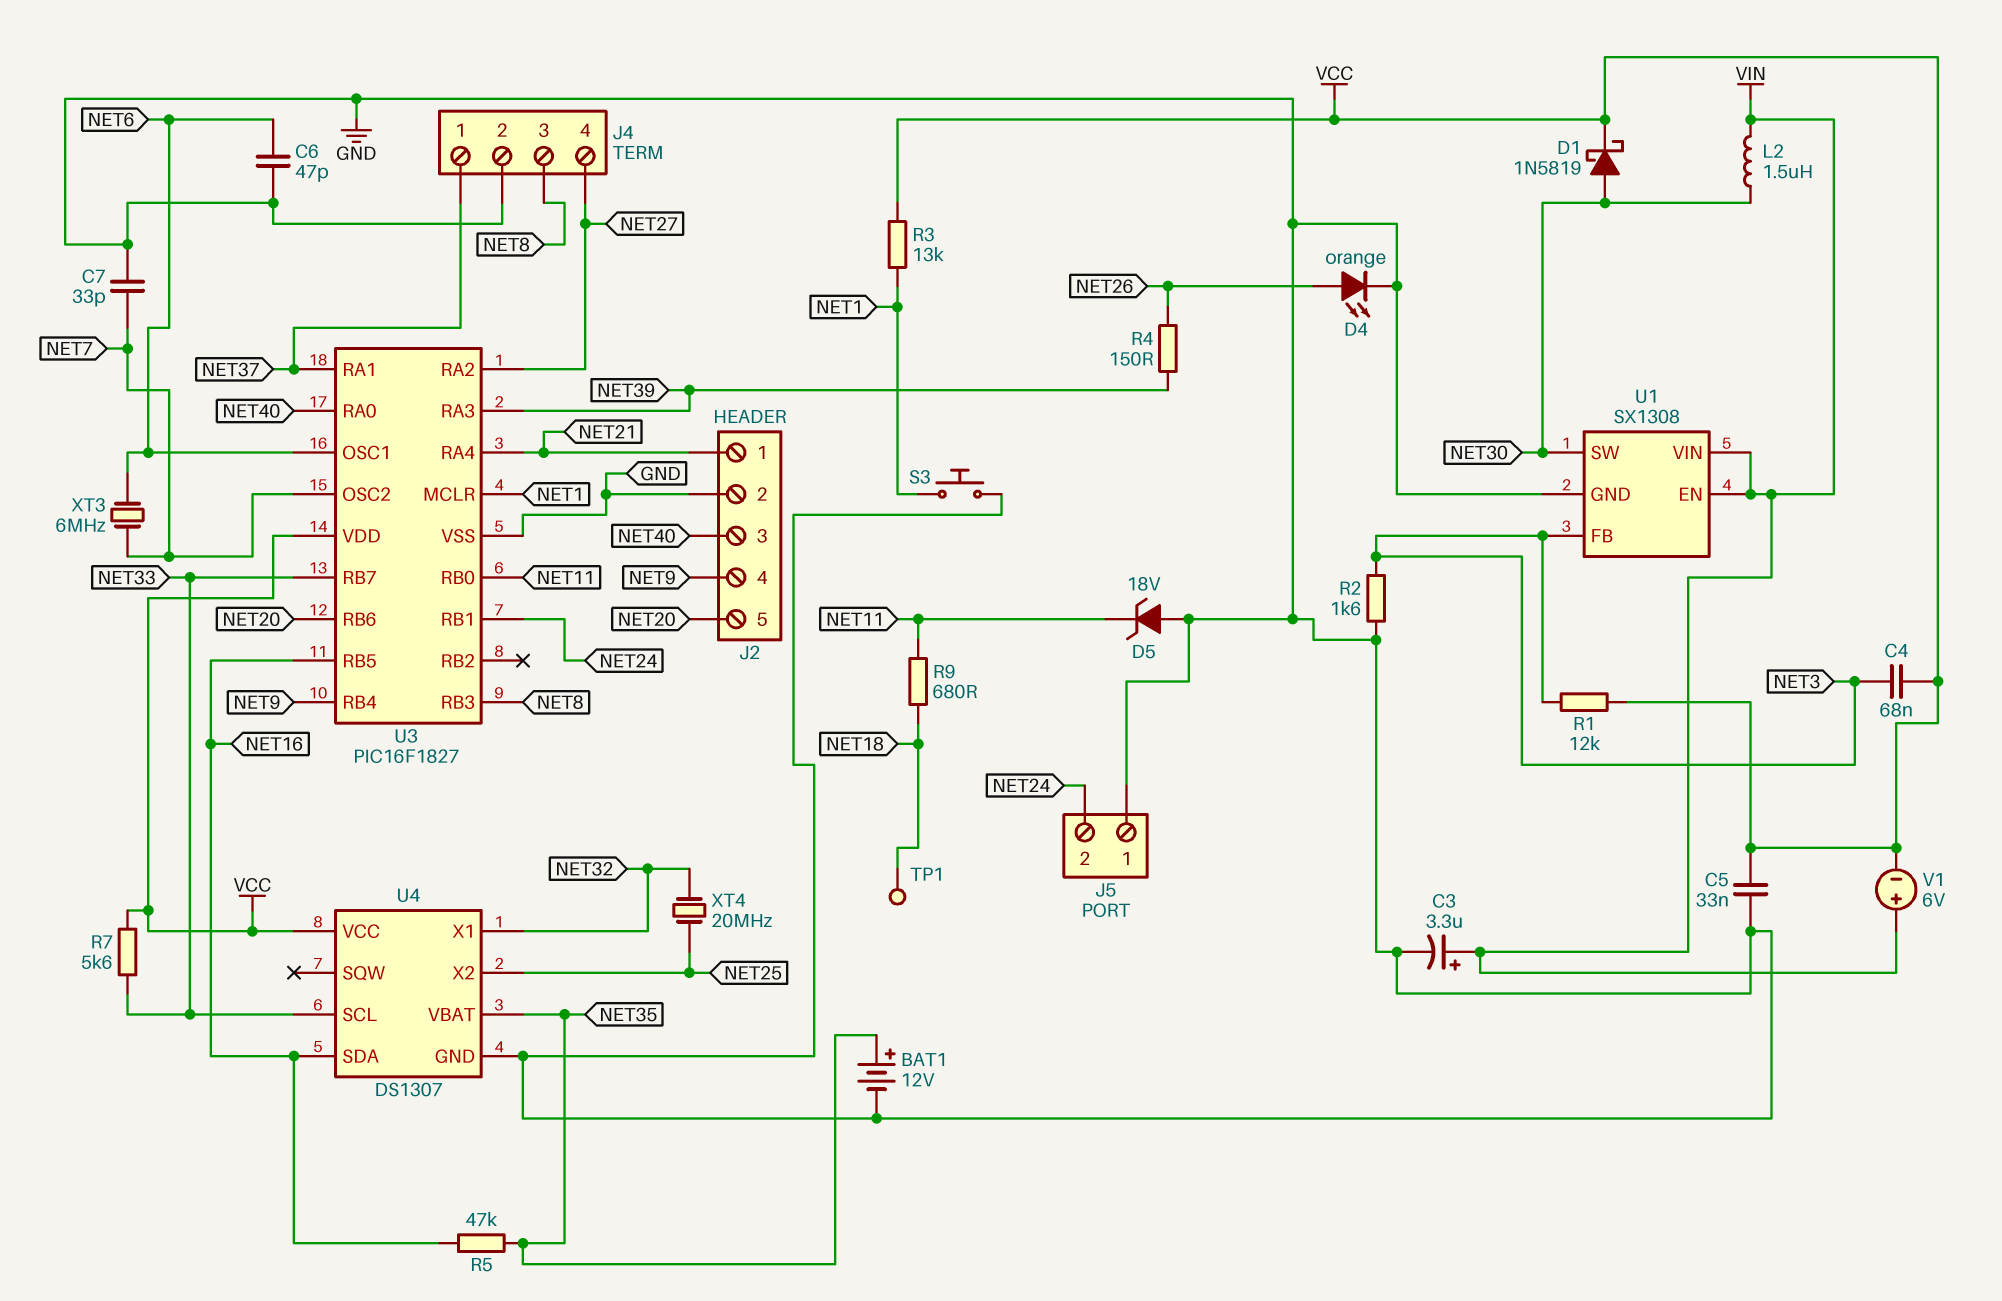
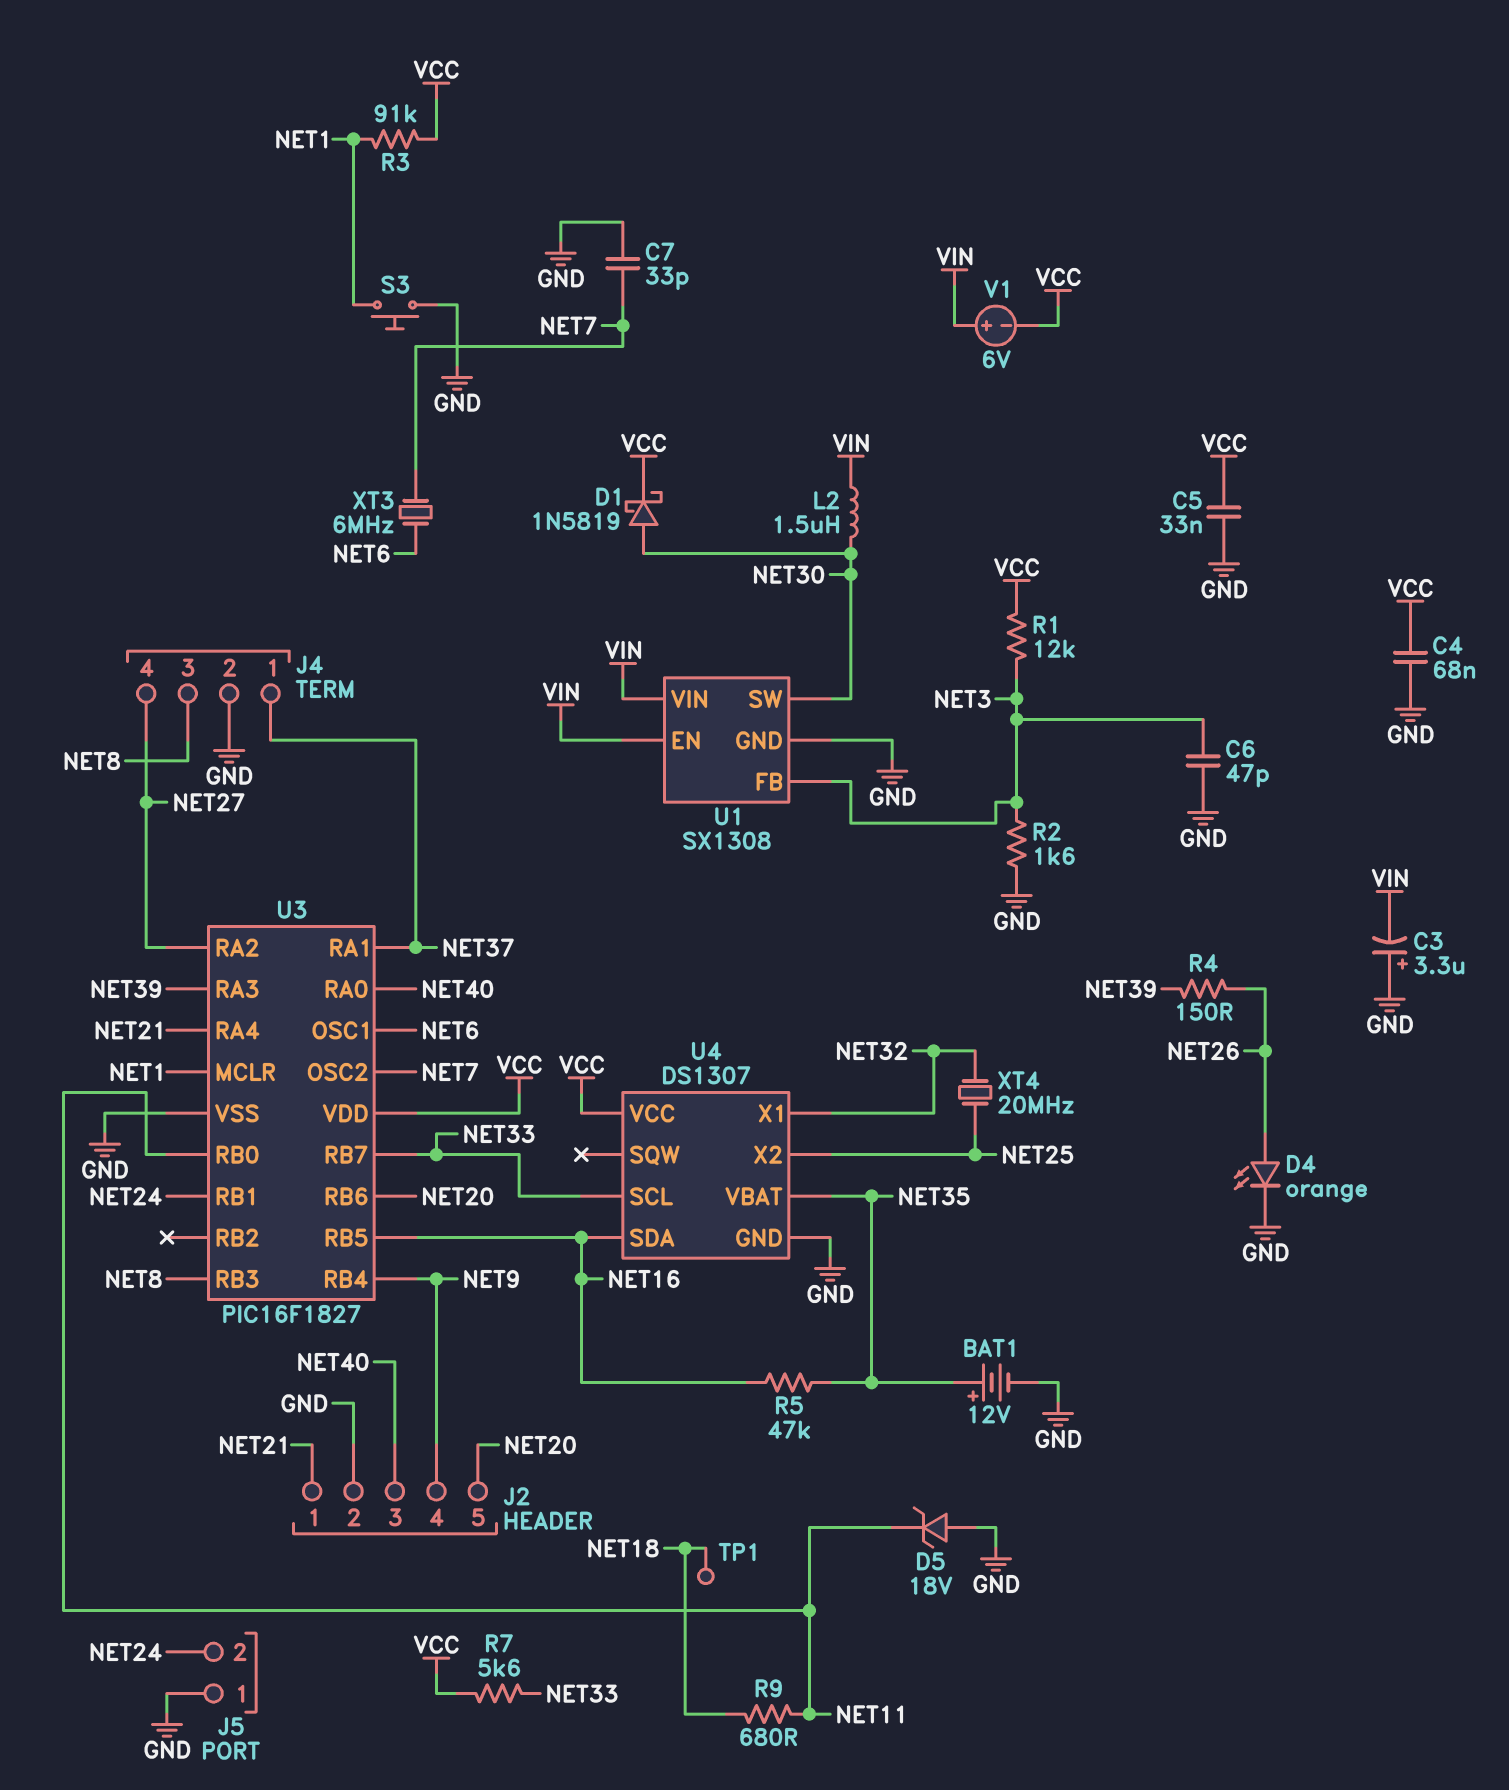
C3: 3.3uF (plus VIN, minus GND) -> 3.3uF (plus GND, minus VIN)
C4: 68nF (NET3, VCC) -> 68nF (GND, VCC)
C6: 47pF (GND, NET6) -> 47pF (GND, NET3)
R3: 13k (NET1, VCC) -> 91k (NET1, VCC)

